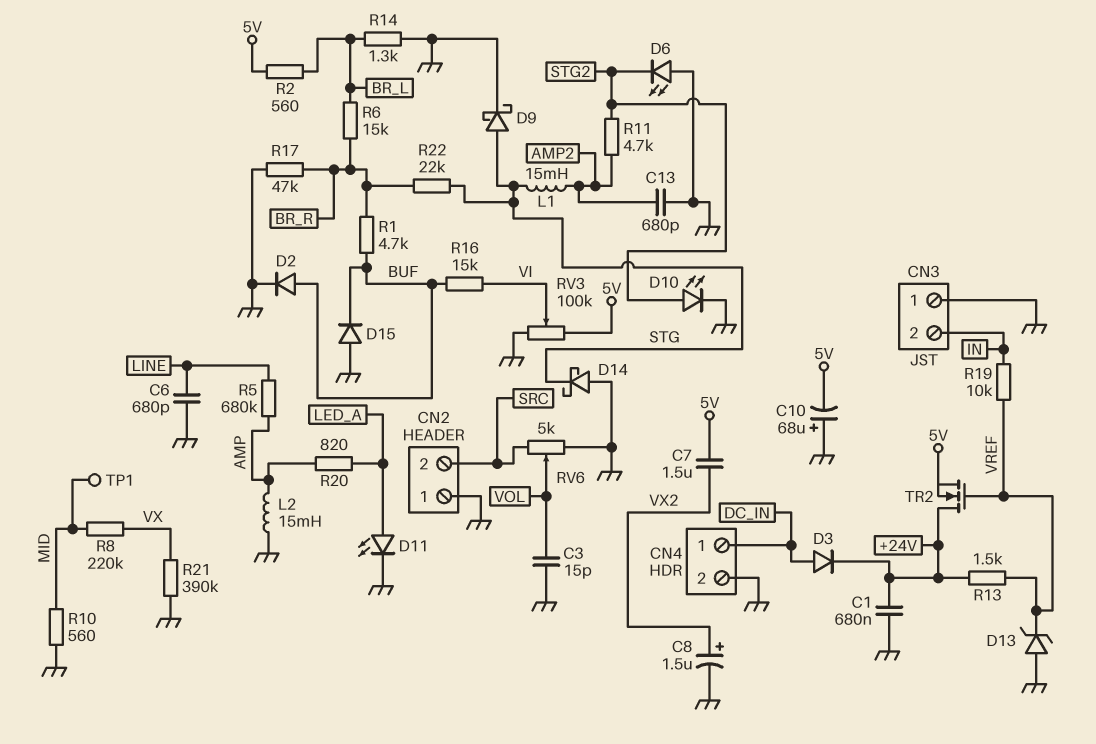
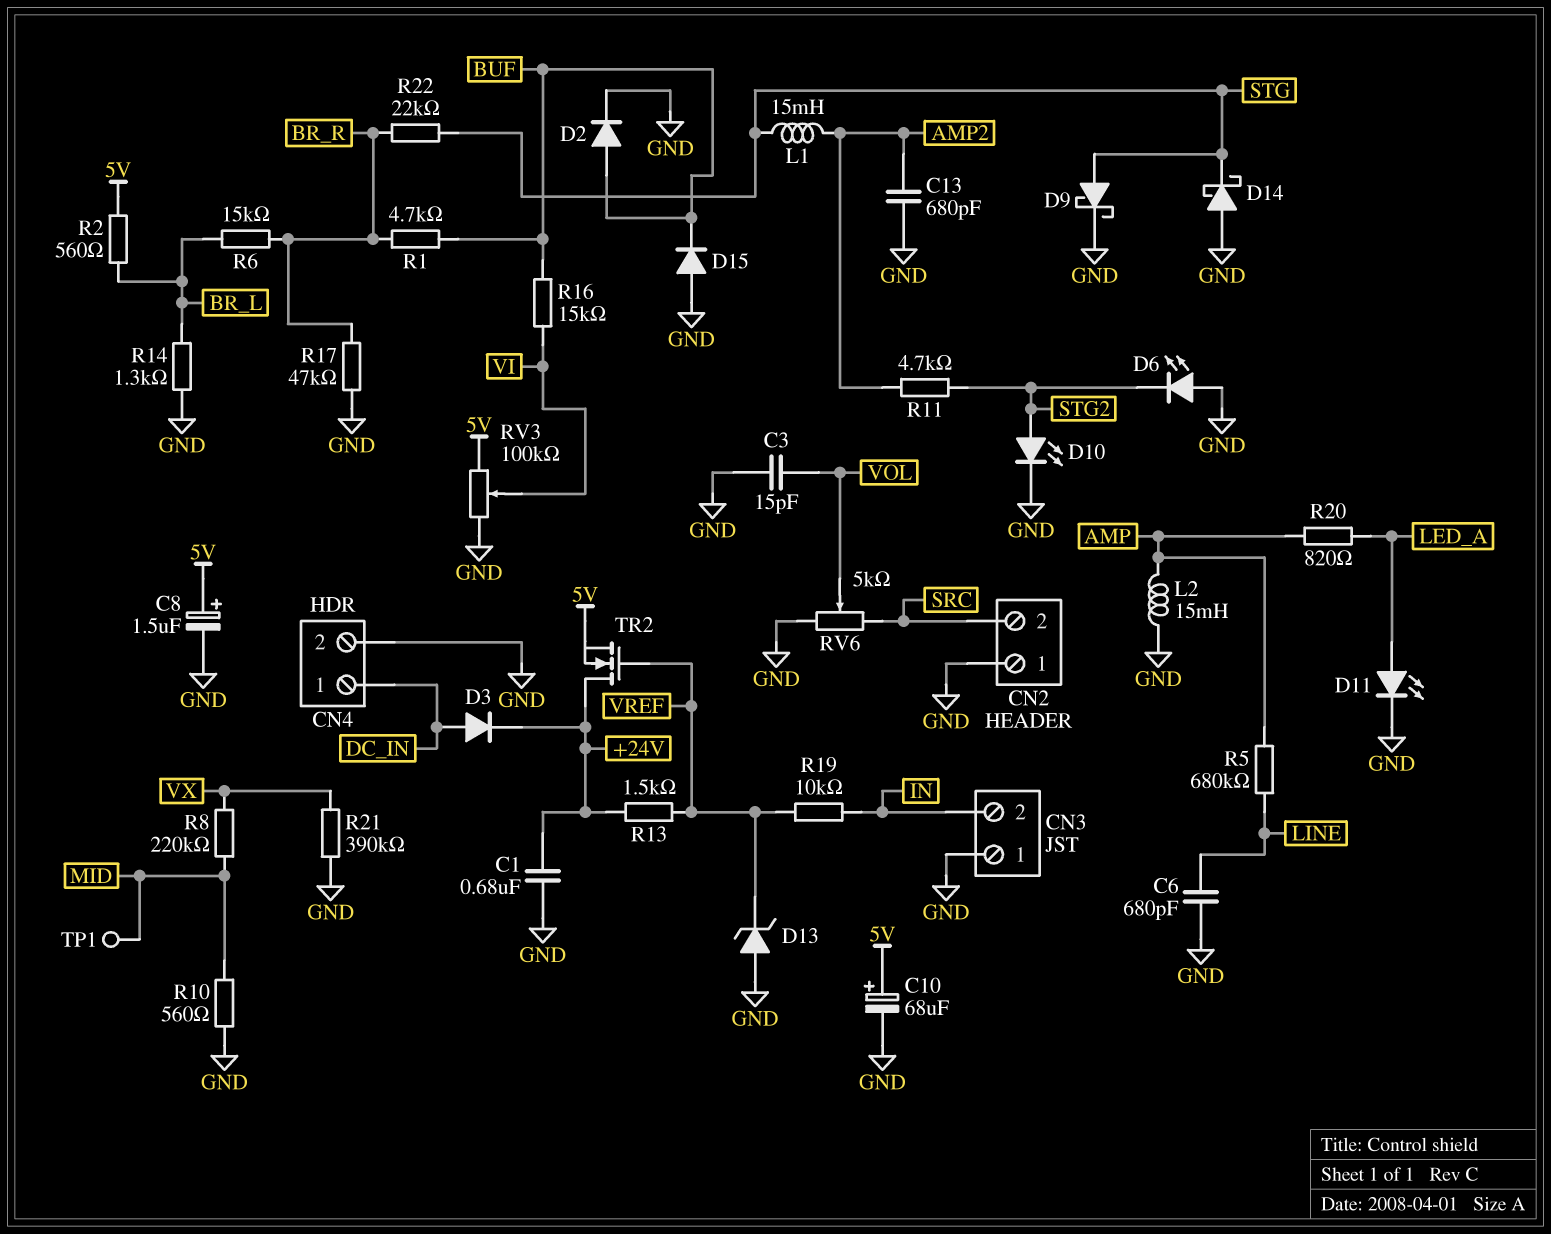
C7: 1.5uF (5V, VX2) -> none
C8: 1.5uF (plus VX2, minus GND) -> 1.5uF (plus 5V, minus GND)
C10: 68uF (plus GND, minus 5V) -> 68uF (plus 5V, minus GND)

